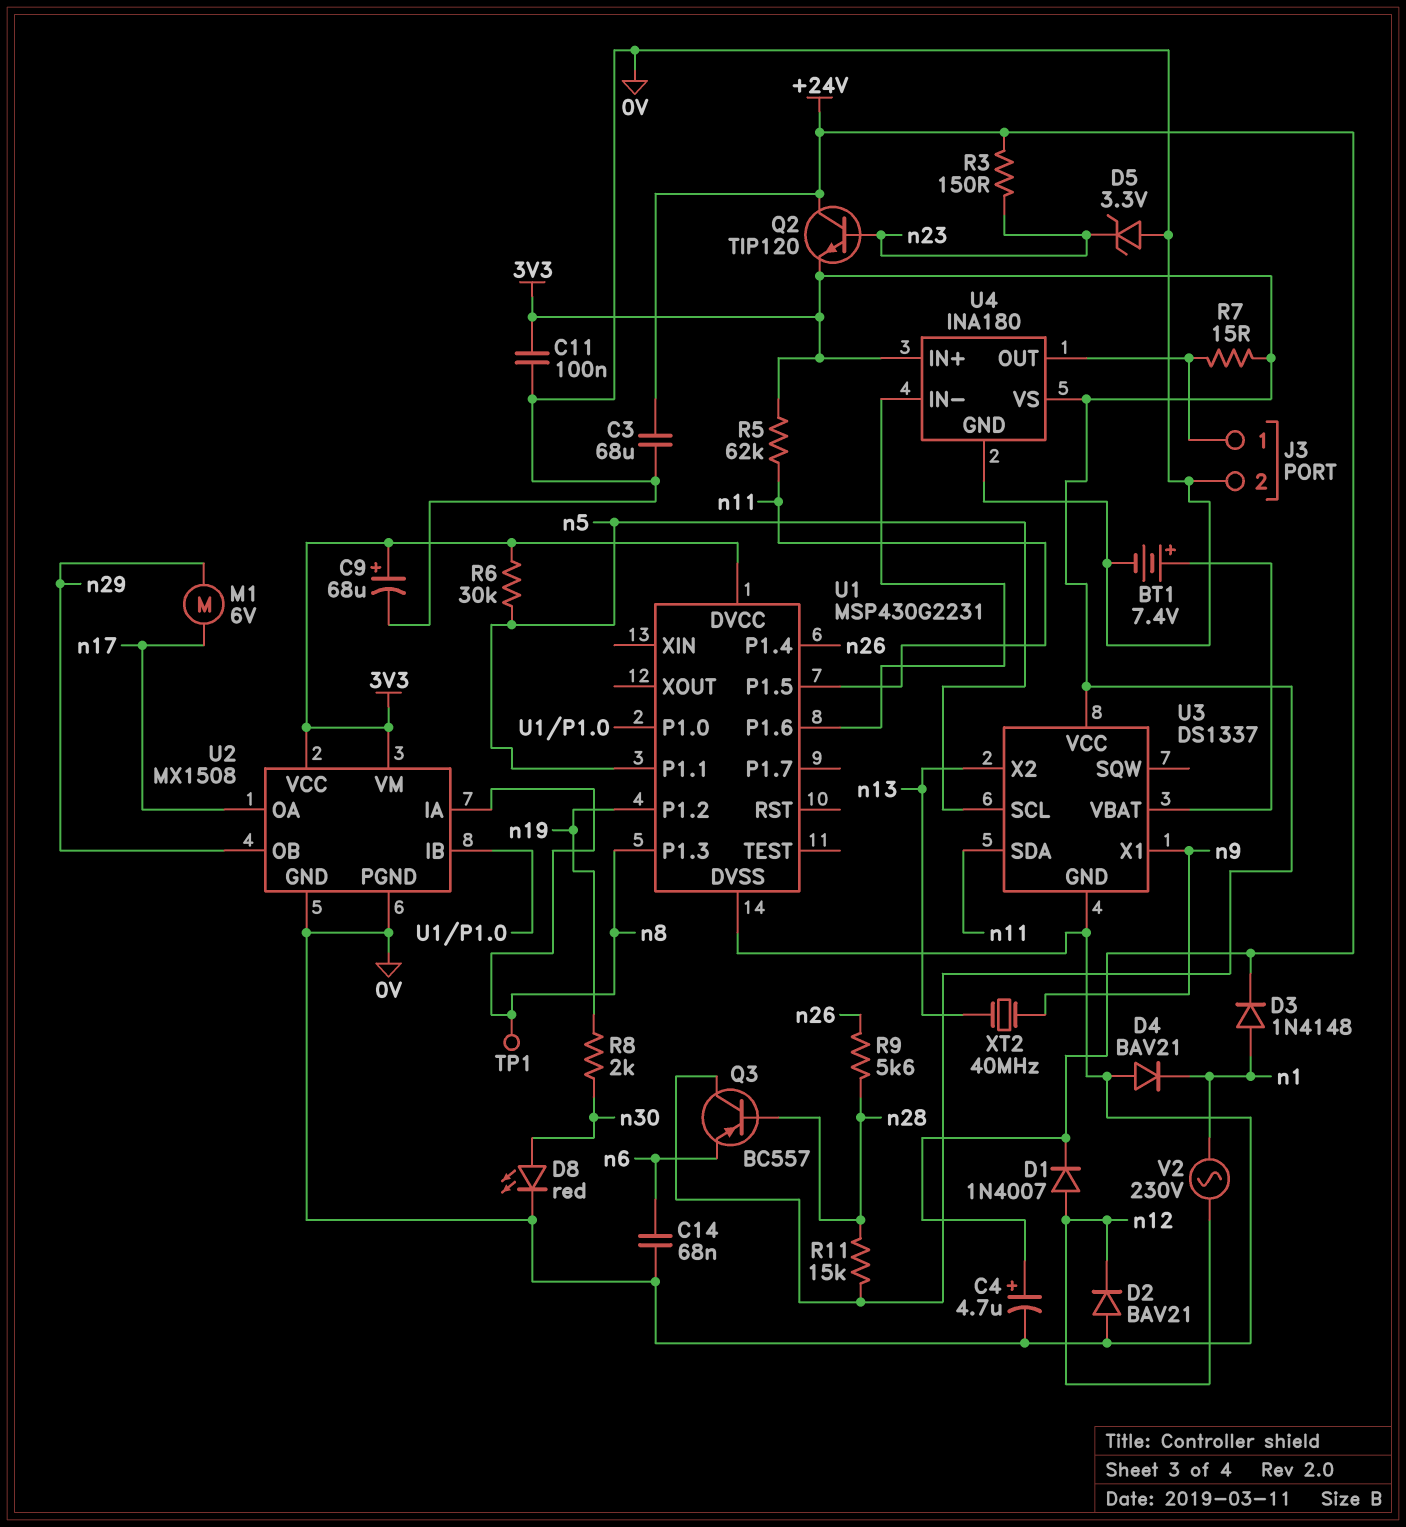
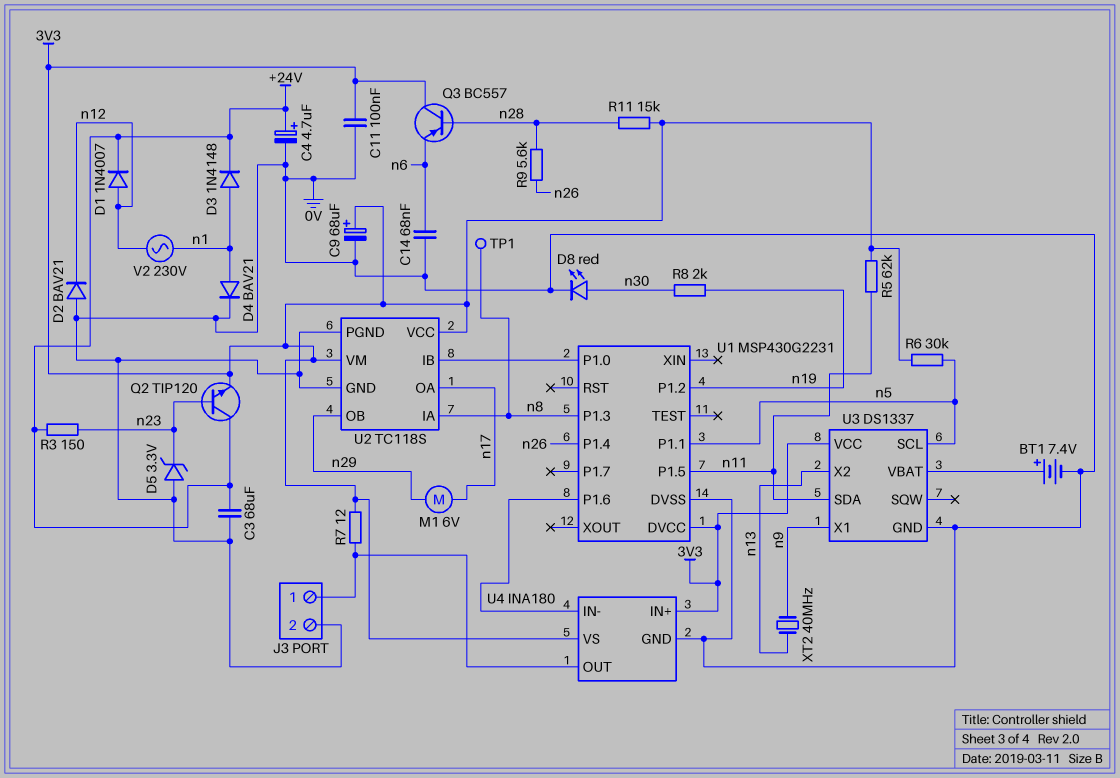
D4: diode BAV21 (A 0V, K n1) -> diode BAV21 (A n1, K 0V)
R7: 15 (3V3, J3/1) -> 12 (3V3, J3/1)
U2: MX1508 -> TC118S

